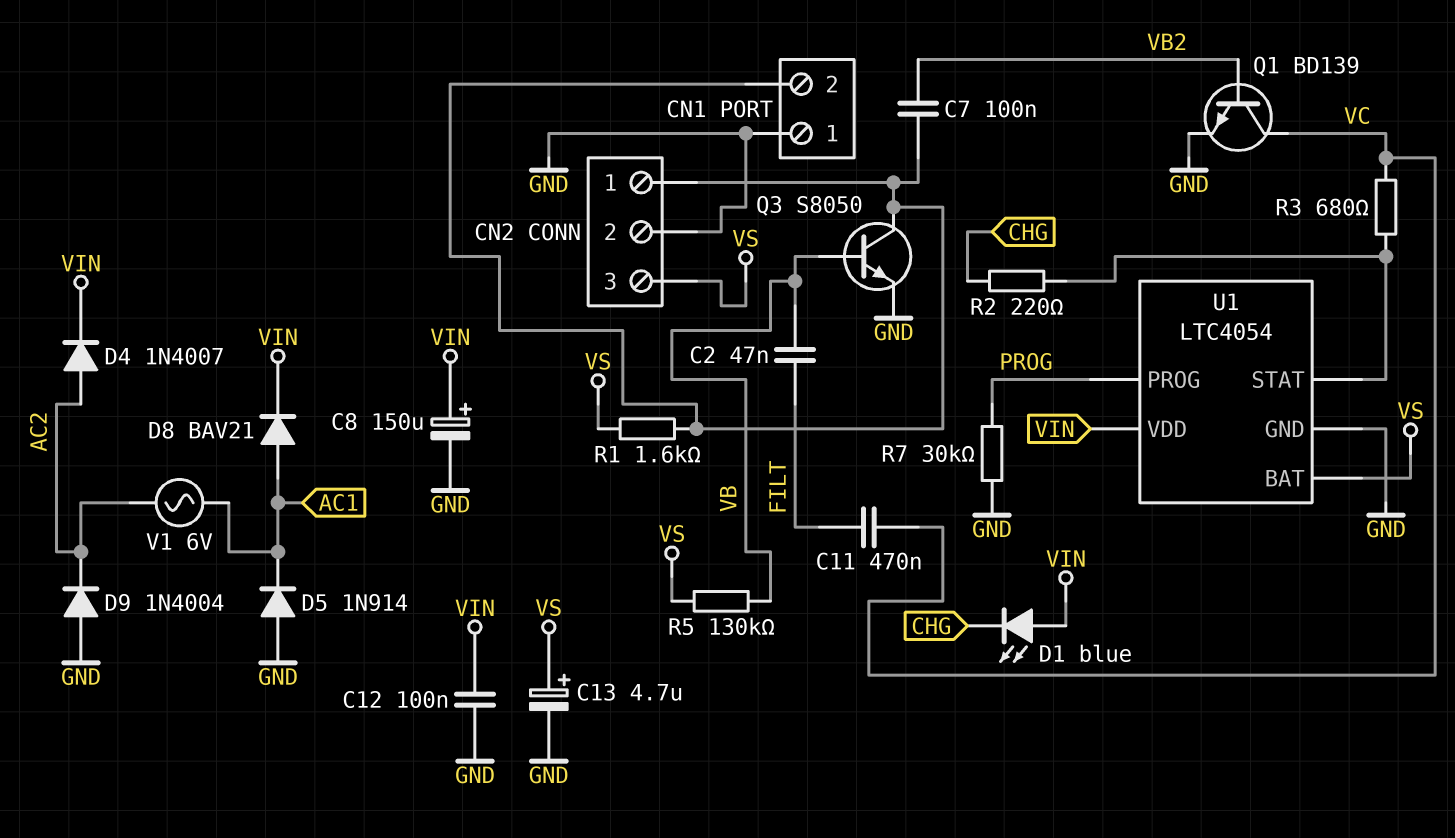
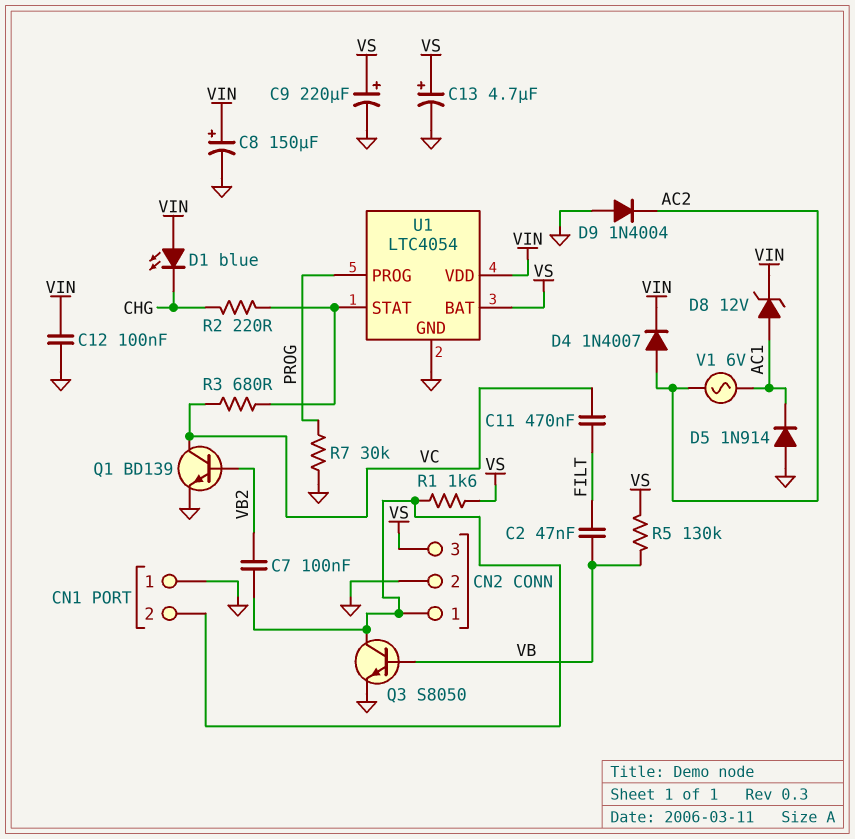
C9: none -> 220uF (plus VS, minus GND)
D8: diode BAV21 (A AC1, K VIN) -> zener 12V (A AC1, K VIN)

